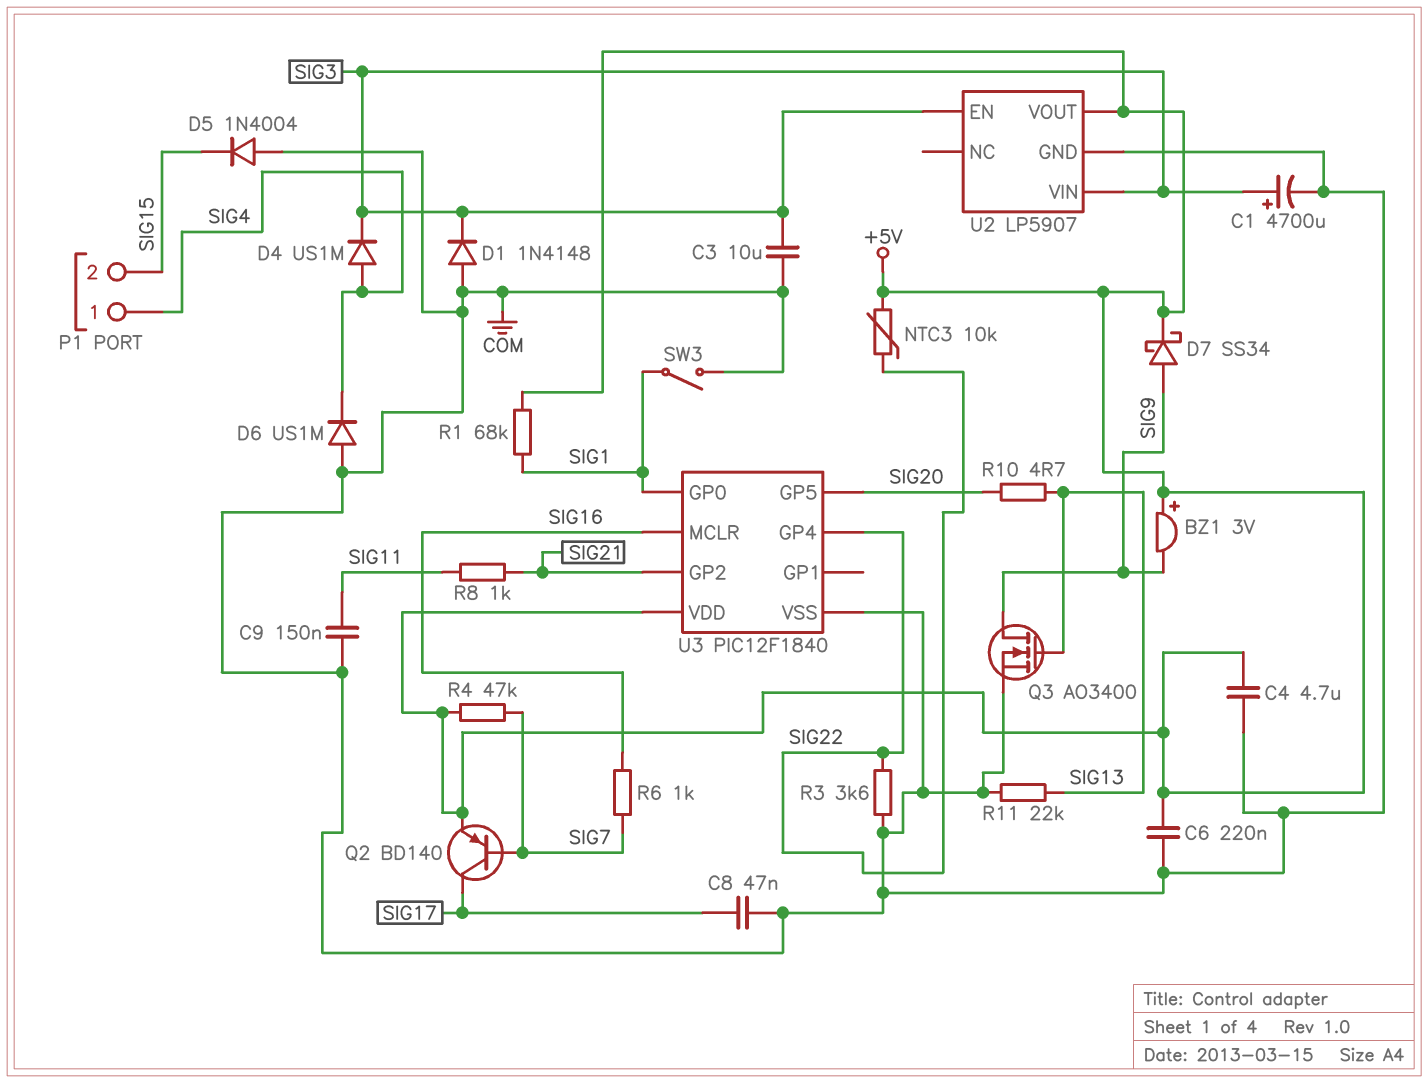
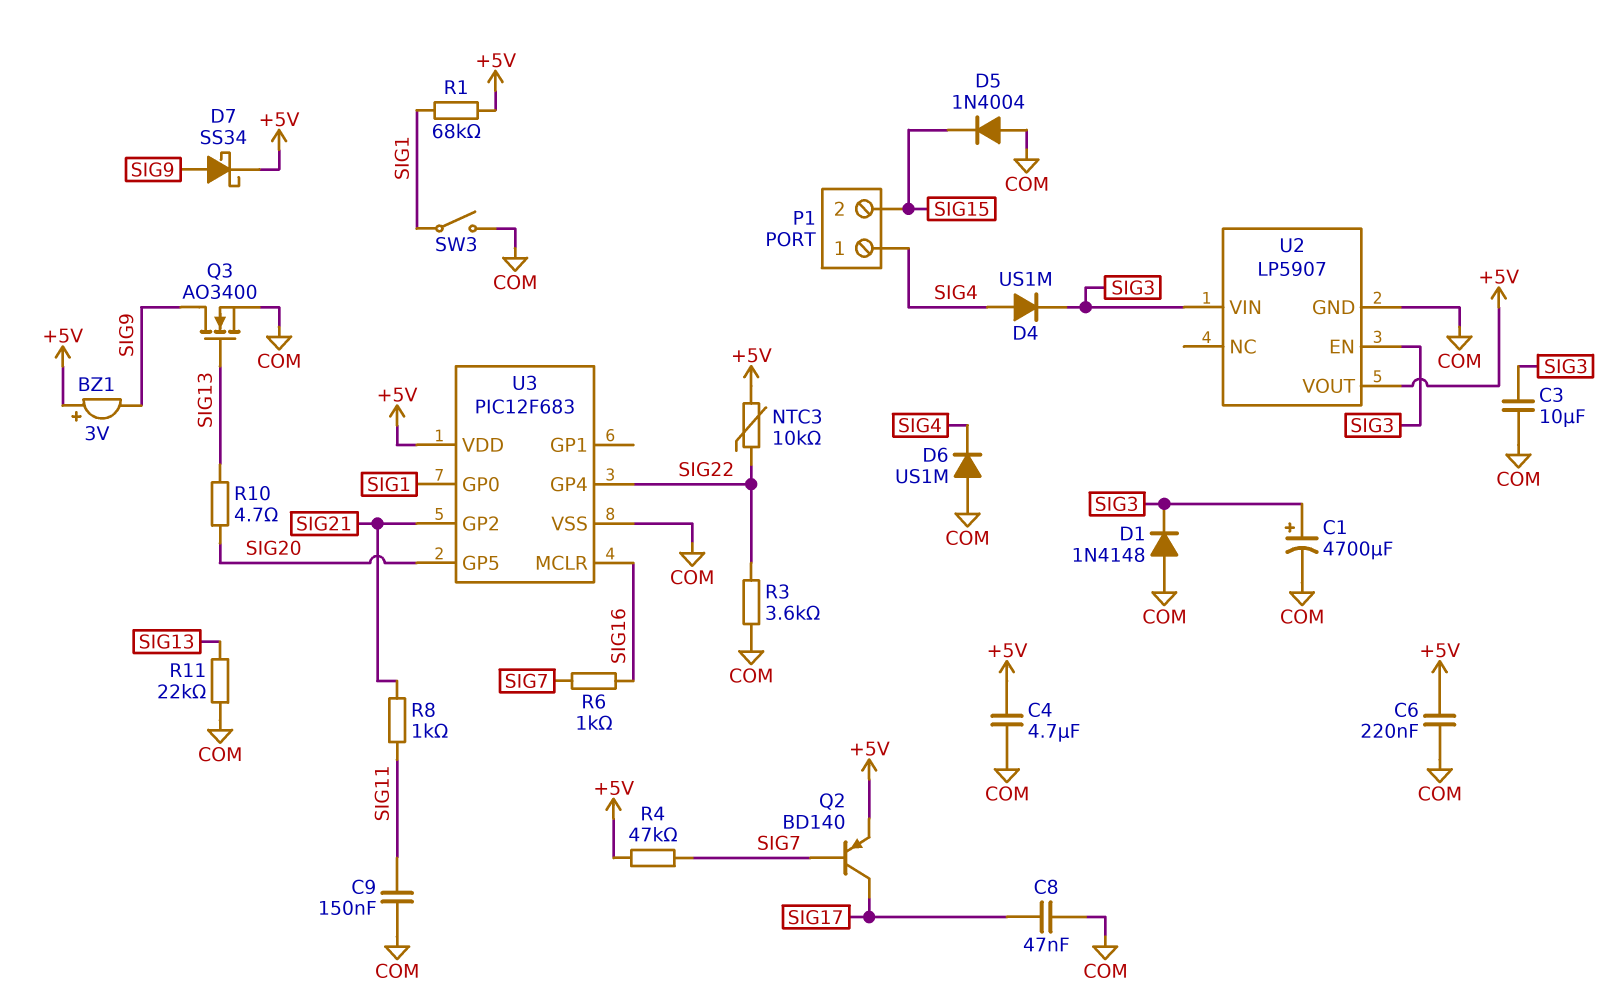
U3: PIC12F1840 -> PIC12F683

